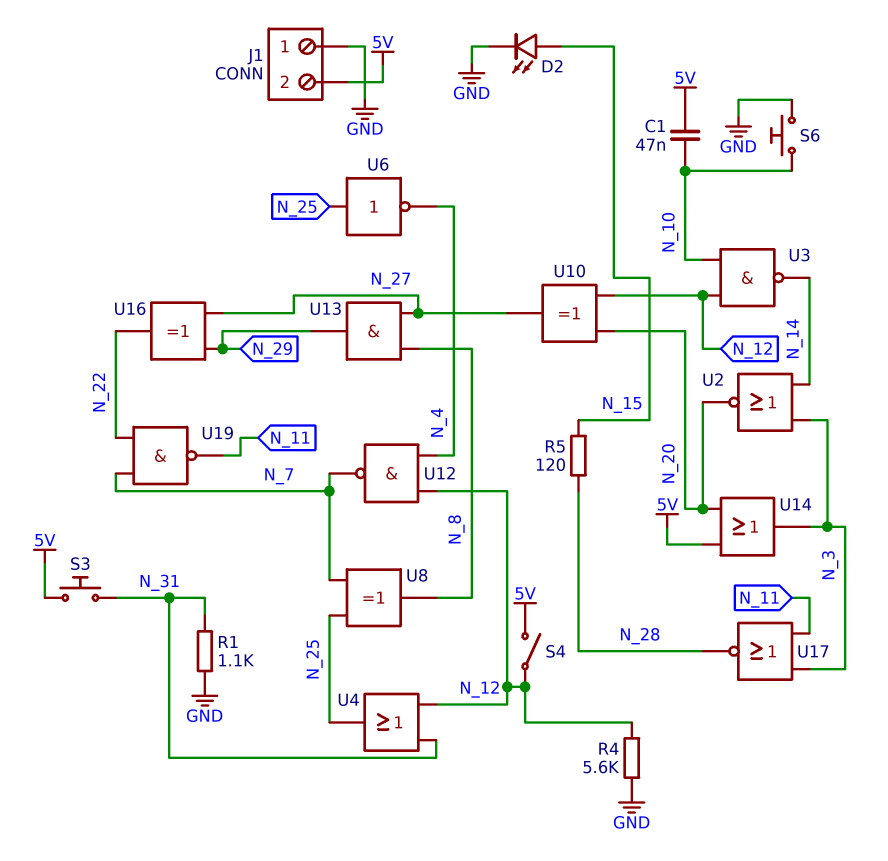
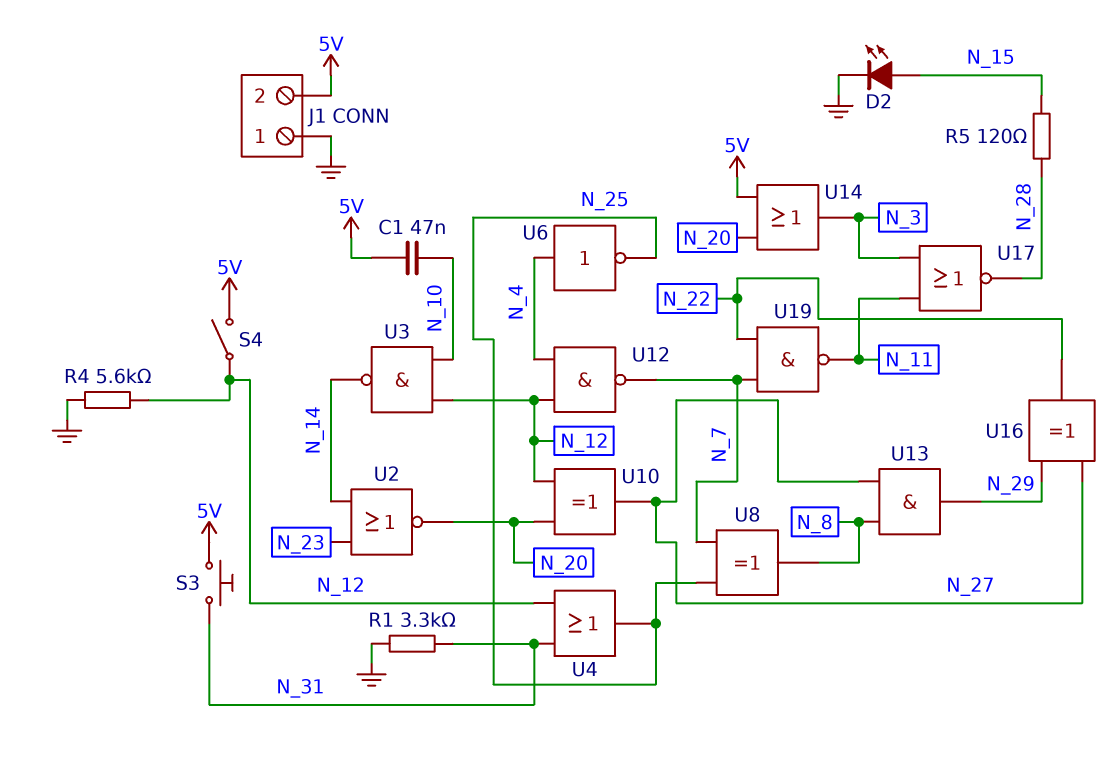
R1: 1.1k (GND, N_31) -> 3.3k (GND, N_31)
S6: button (GND, N_10) -> none
U2: NOR (in N_3, in N_14, out N_20) -> NOR (in N_14, in N_23, out N_20)
U6: NOT (in N_25, out N_4) -> NOT (in N_4, out N_25)

